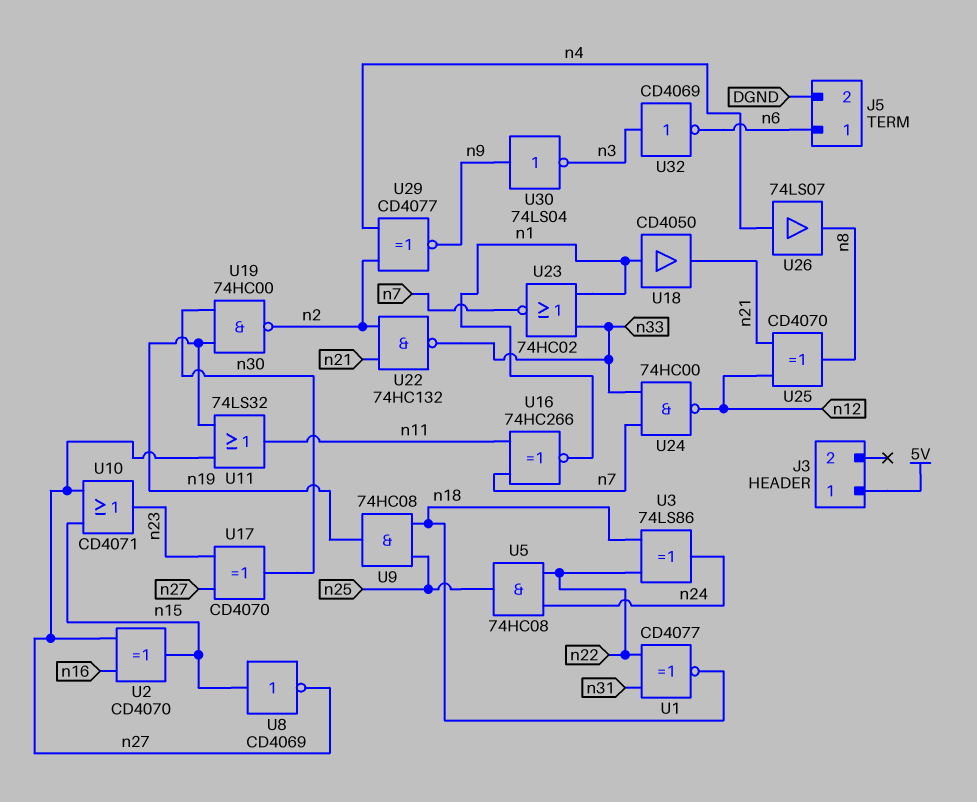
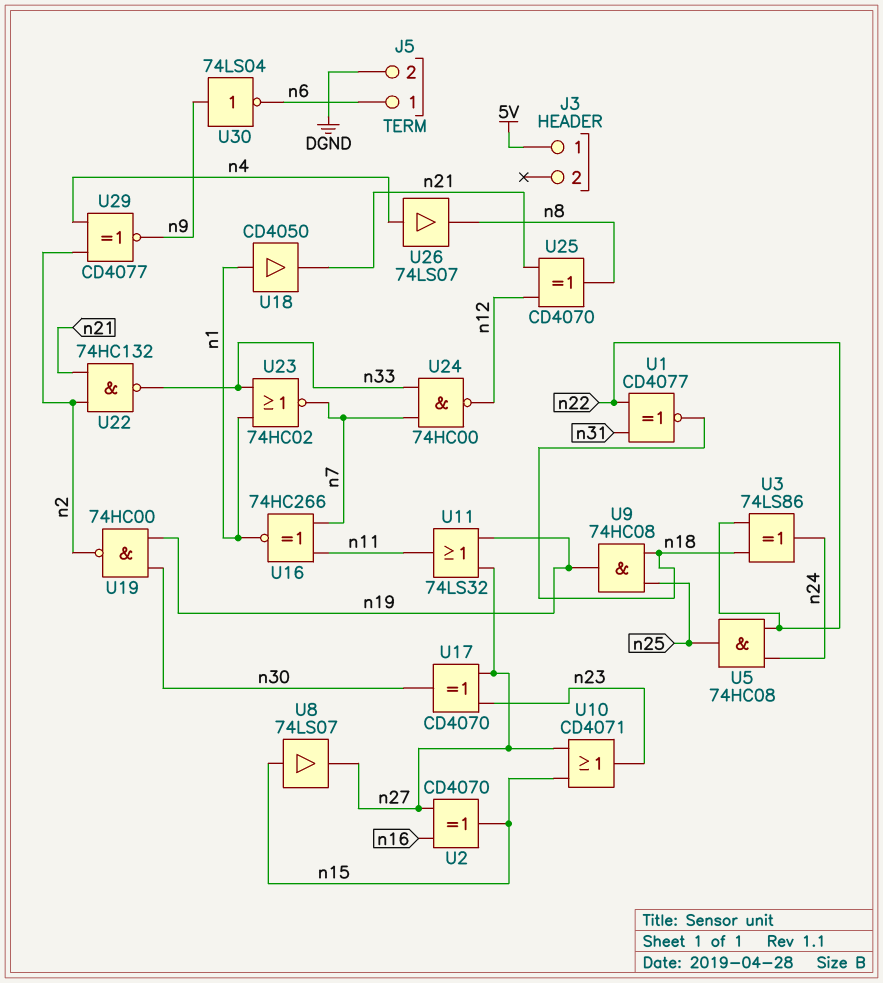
U8: NOT CD4069 (in n15, out n27) -> buffer 74LS07 (in n15, out n27)
U30: NOT 74LS04 (in n9, out n3) -> NOT 74LS04 (in n9, out n6)
U32: NOT CD4069 (in n3, out n6) -> none

